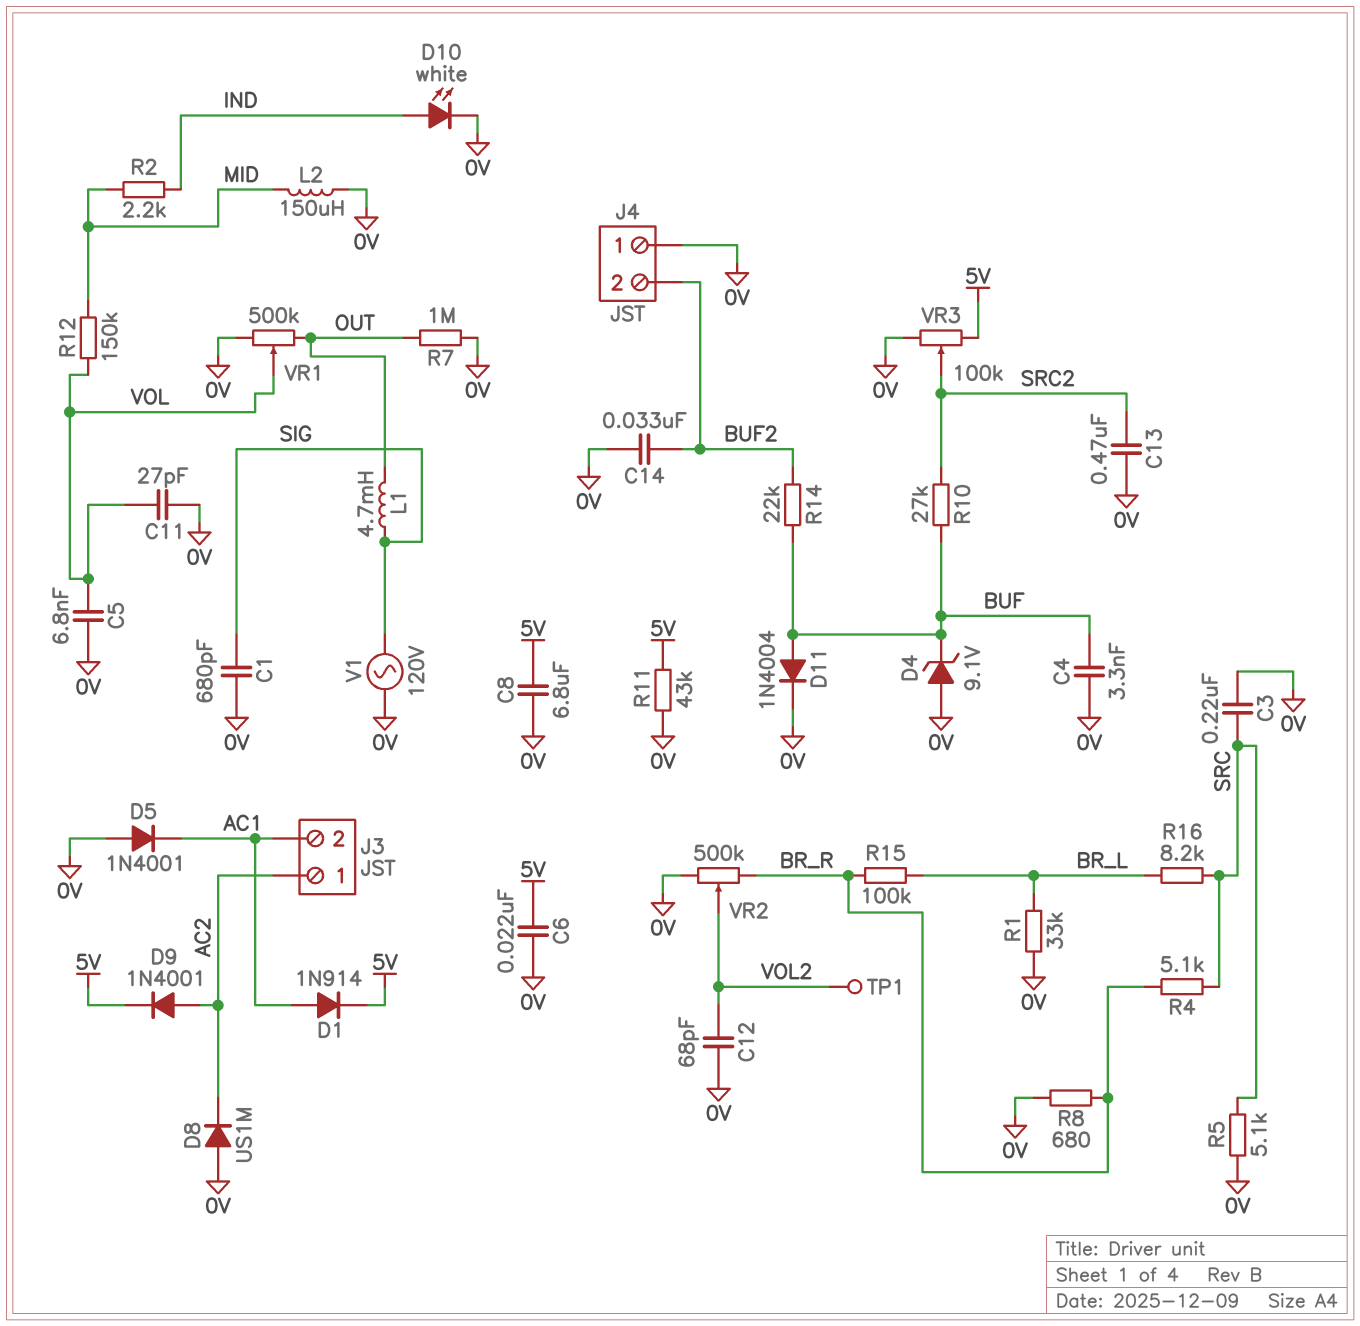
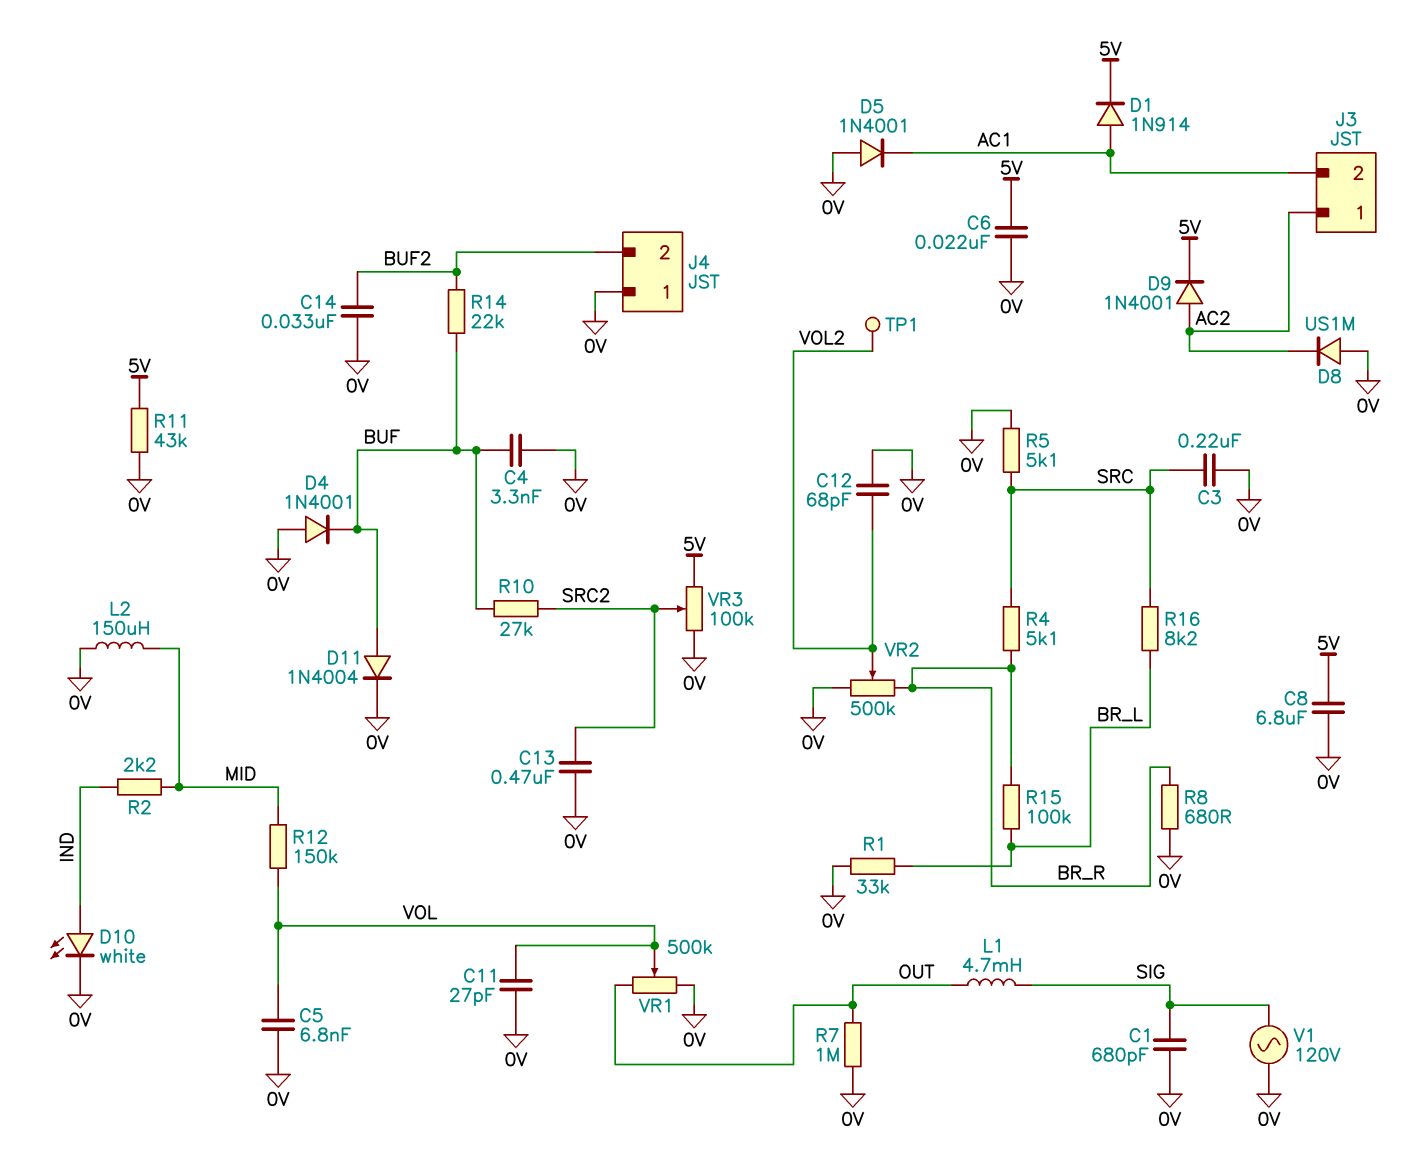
D4: zener 9.1V (A 0V, K BUF) -> diode 1N4001 (A 0V, K BUF)

